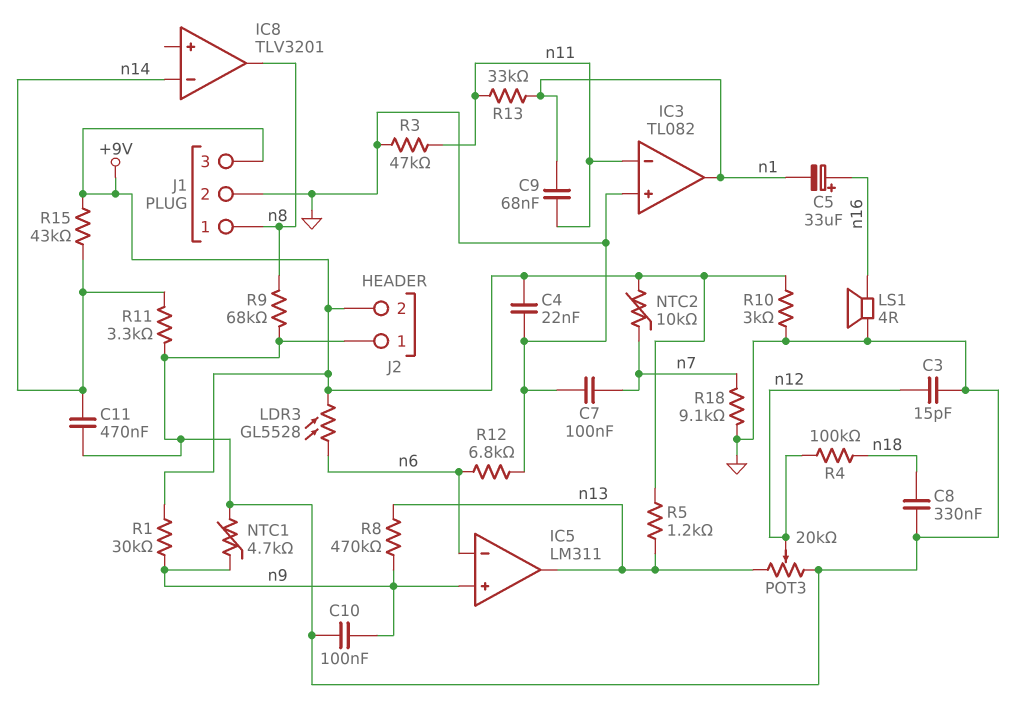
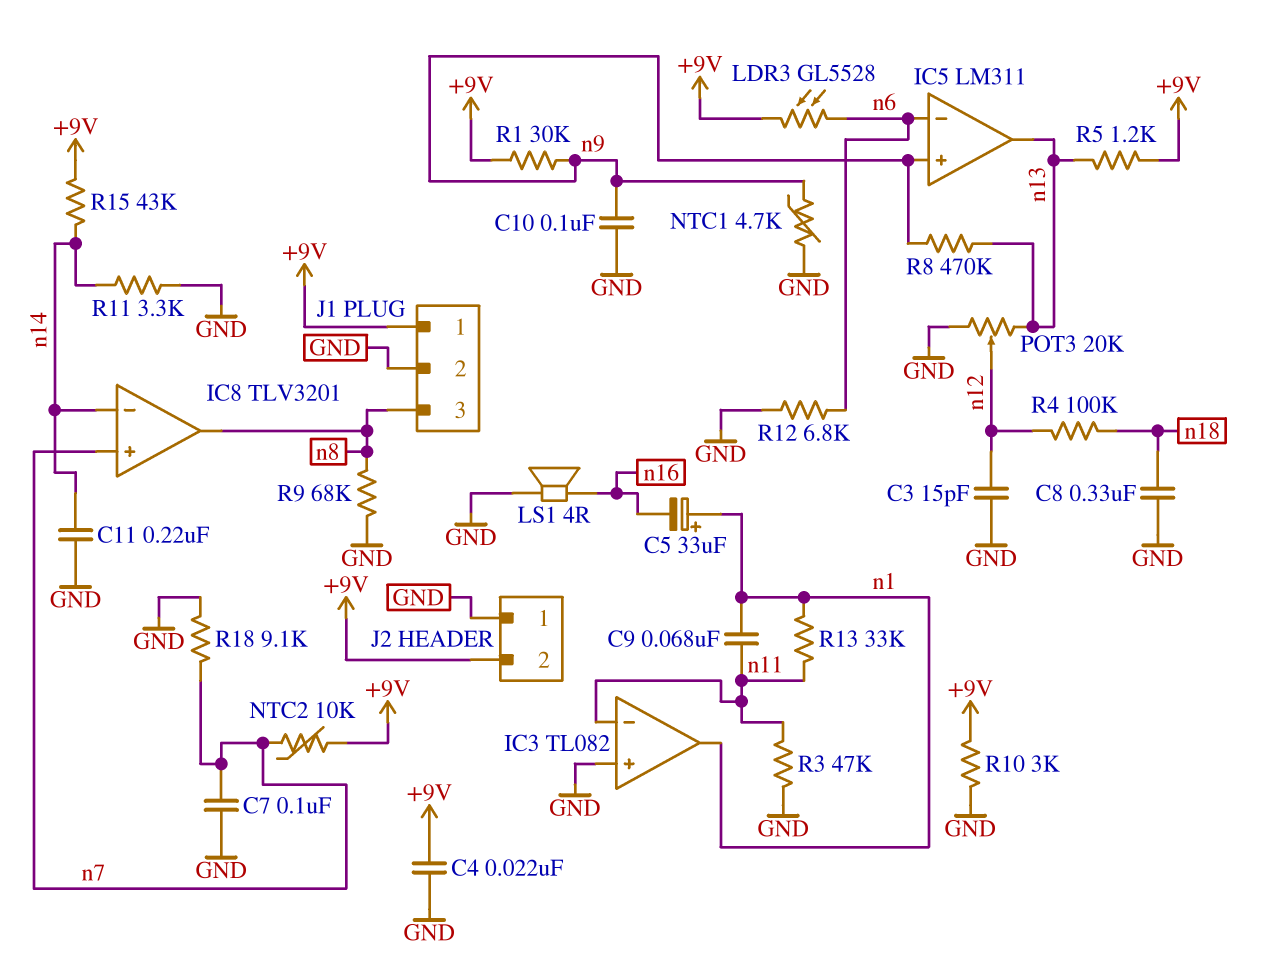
C5: 33uF (plus n16, minus n1) -> 33uF (plus n1, minus n16)
C11: 470nF (GND, n14) -> 220nF (GND, n14)
IC8 pin in+: none -> n7
J1 pin 1: n8 -> +9V
J1 pin 3: +9V -> n8

